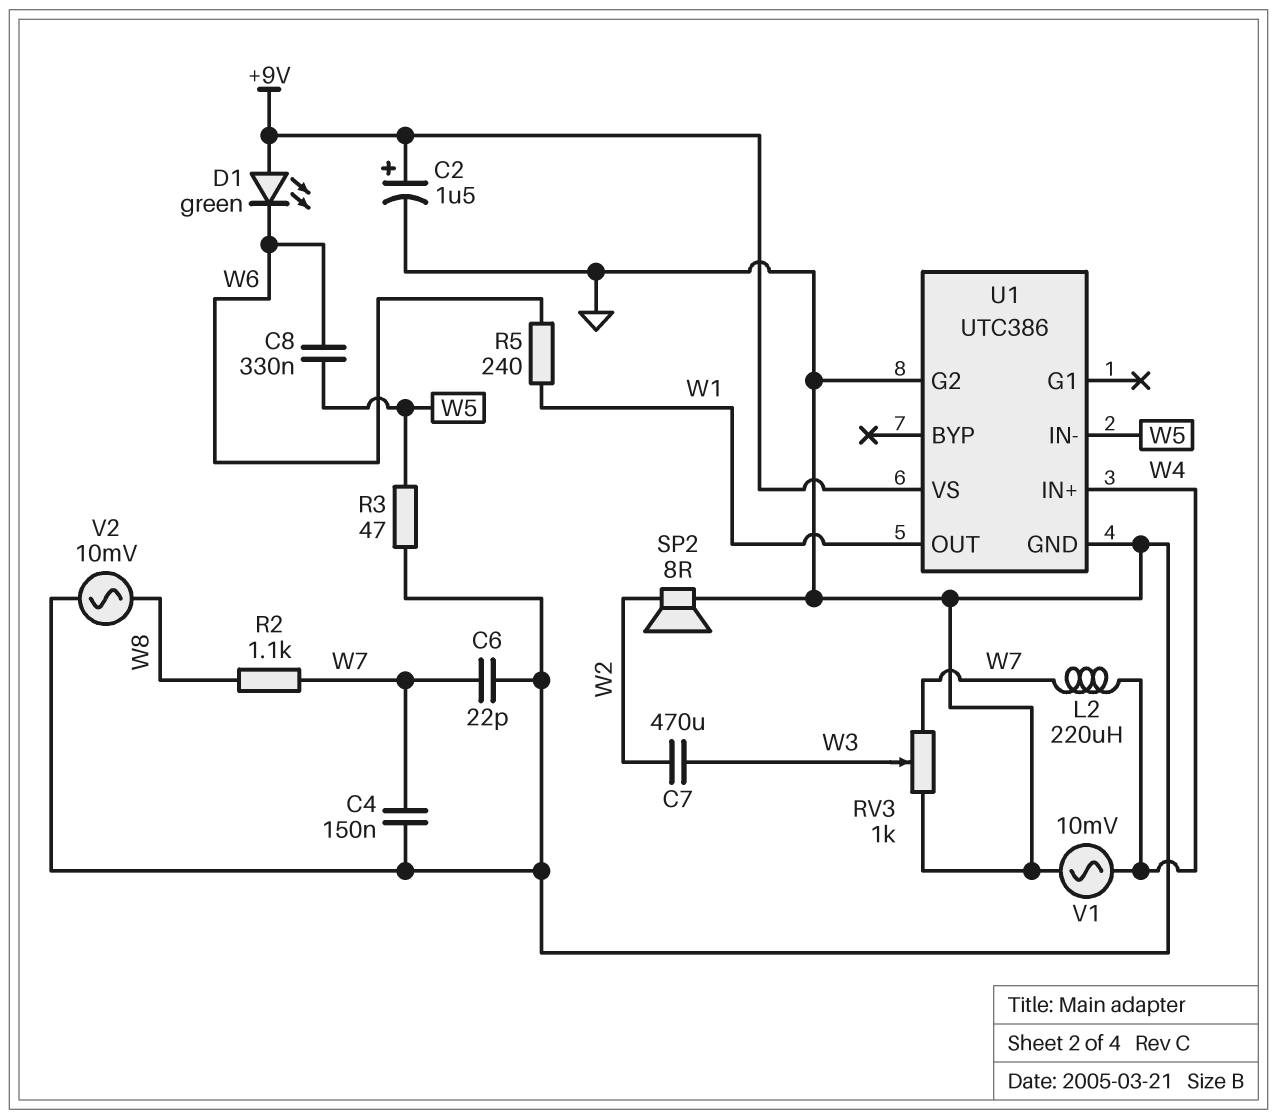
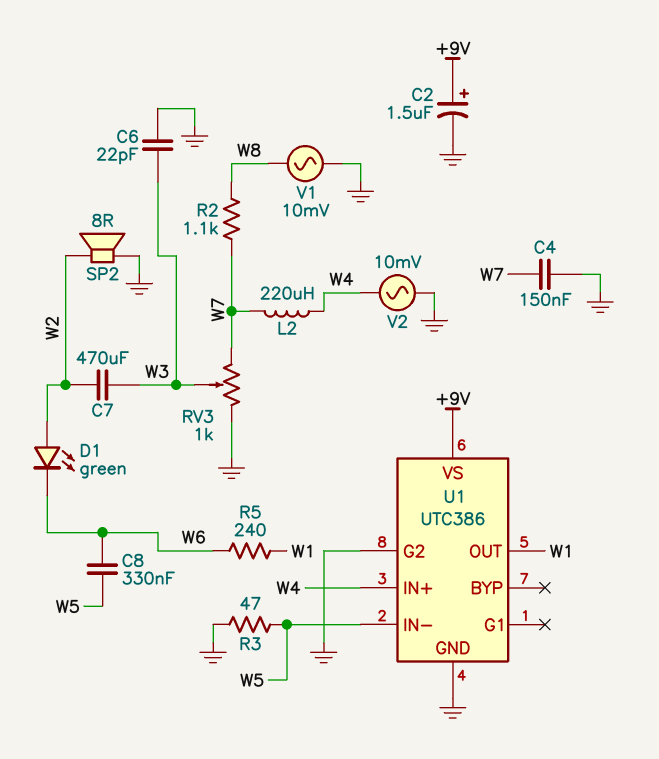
C6: 22pF (GND, W7) -> 22pF (GND, W3)
D1: LED green (A +9V, K W6) -> LED green (A W2, K W6)
V1: AC 10mV (GND, W4) -> AC 10mV (GND, W8)
V2: AC 10mV (GND, W8) -> AC 10mV (GND, W4)

